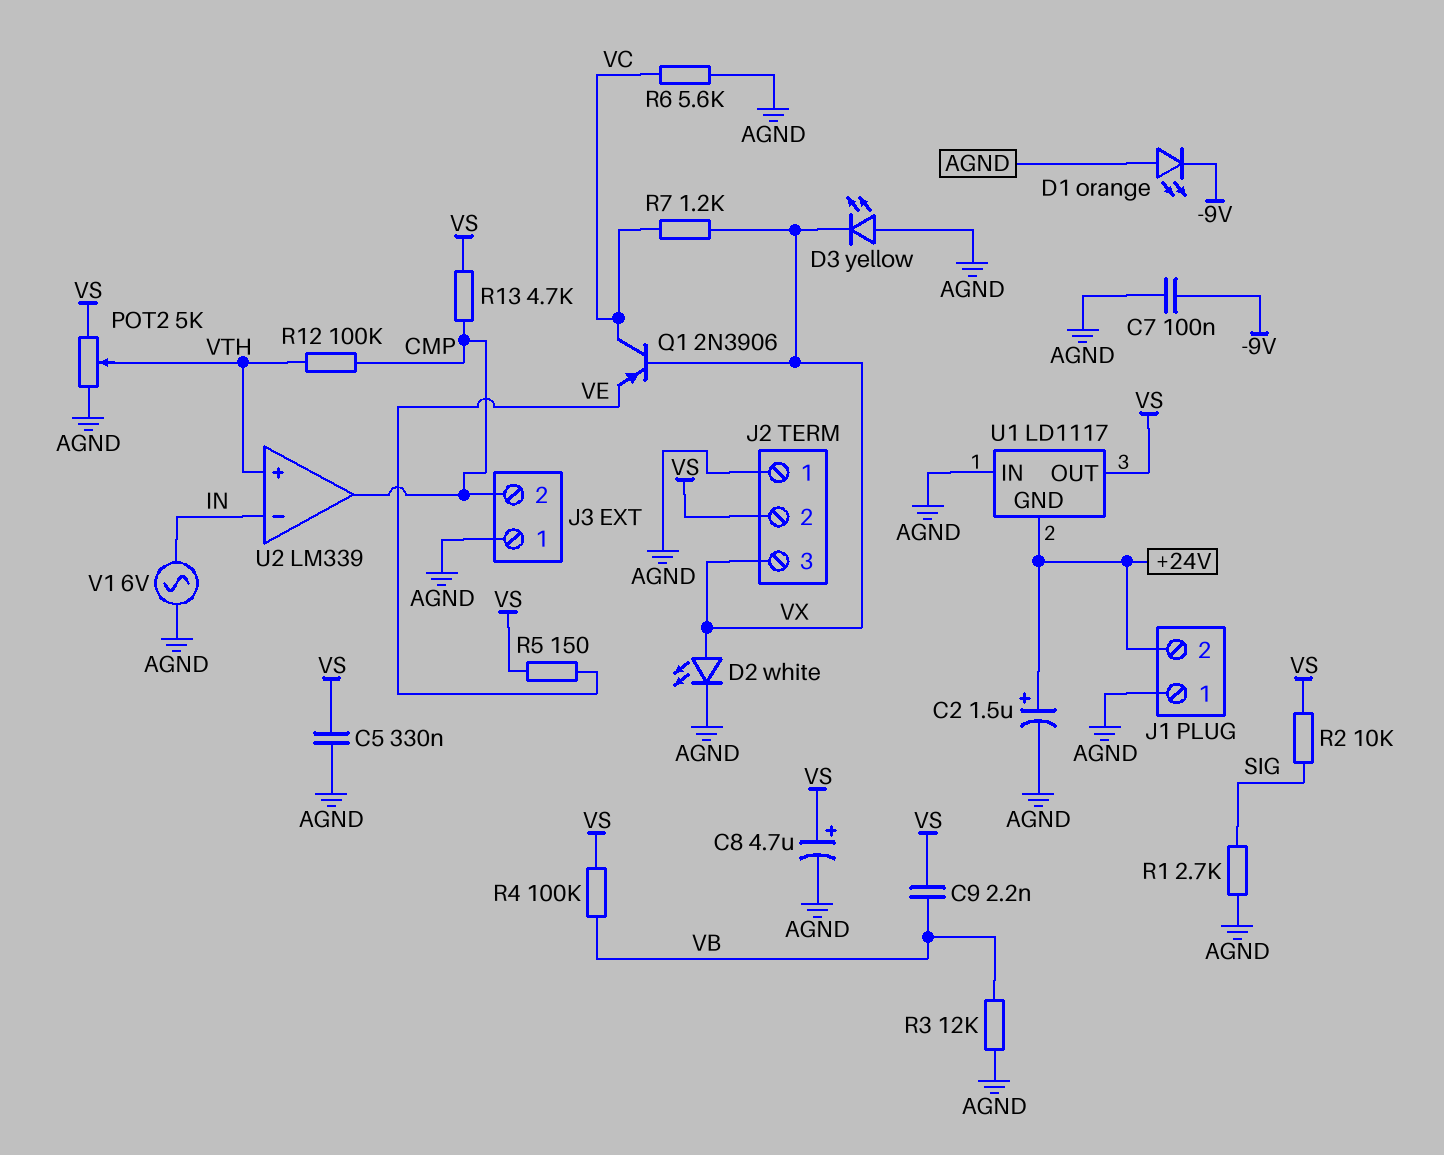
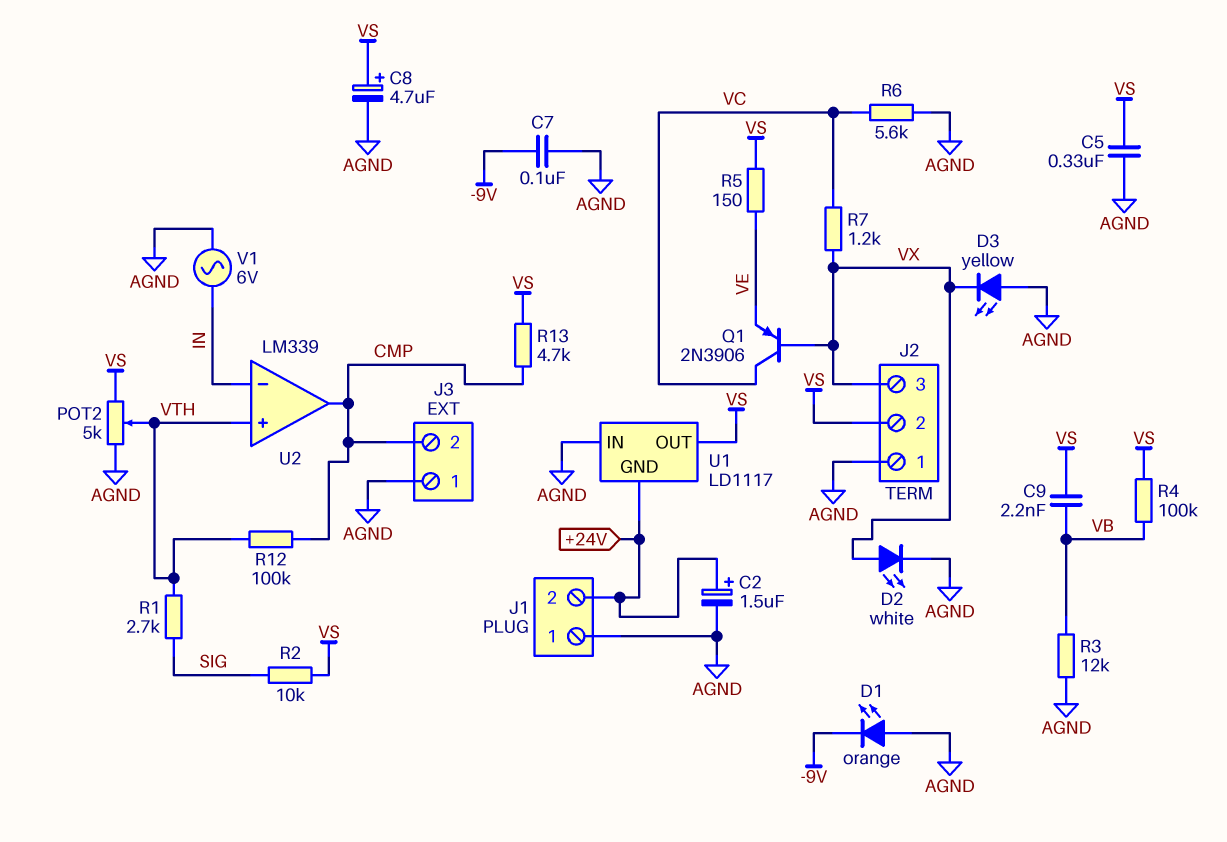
R1: 2.7k (AGND, SIG) -> 2.7k (SIG, VTH)

